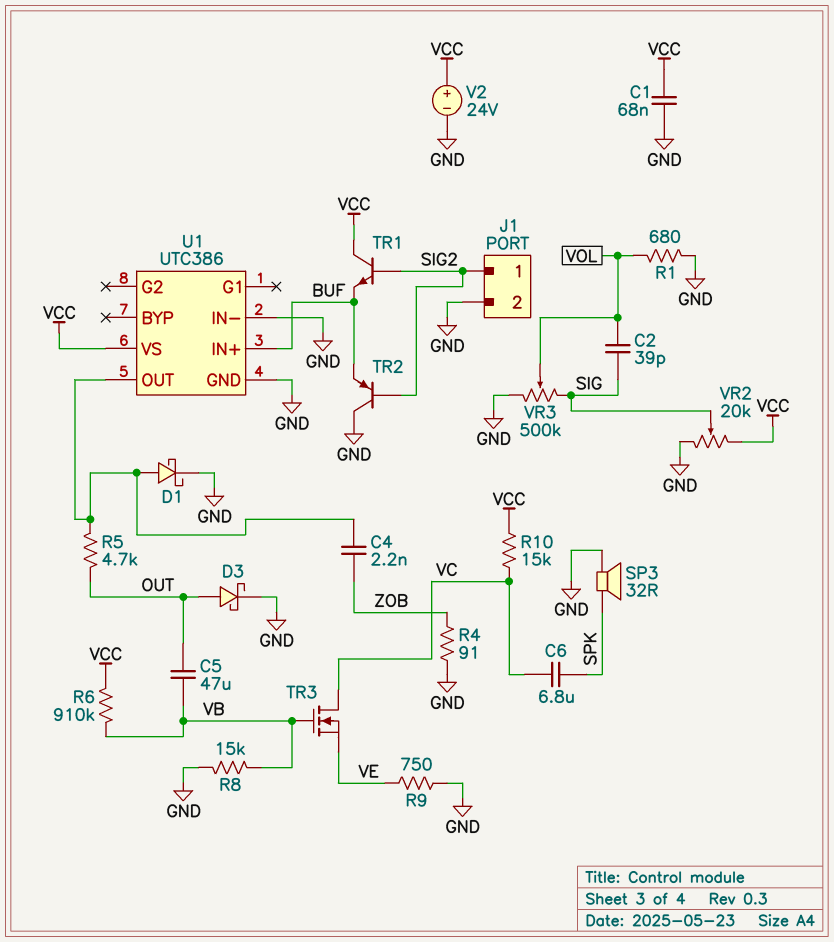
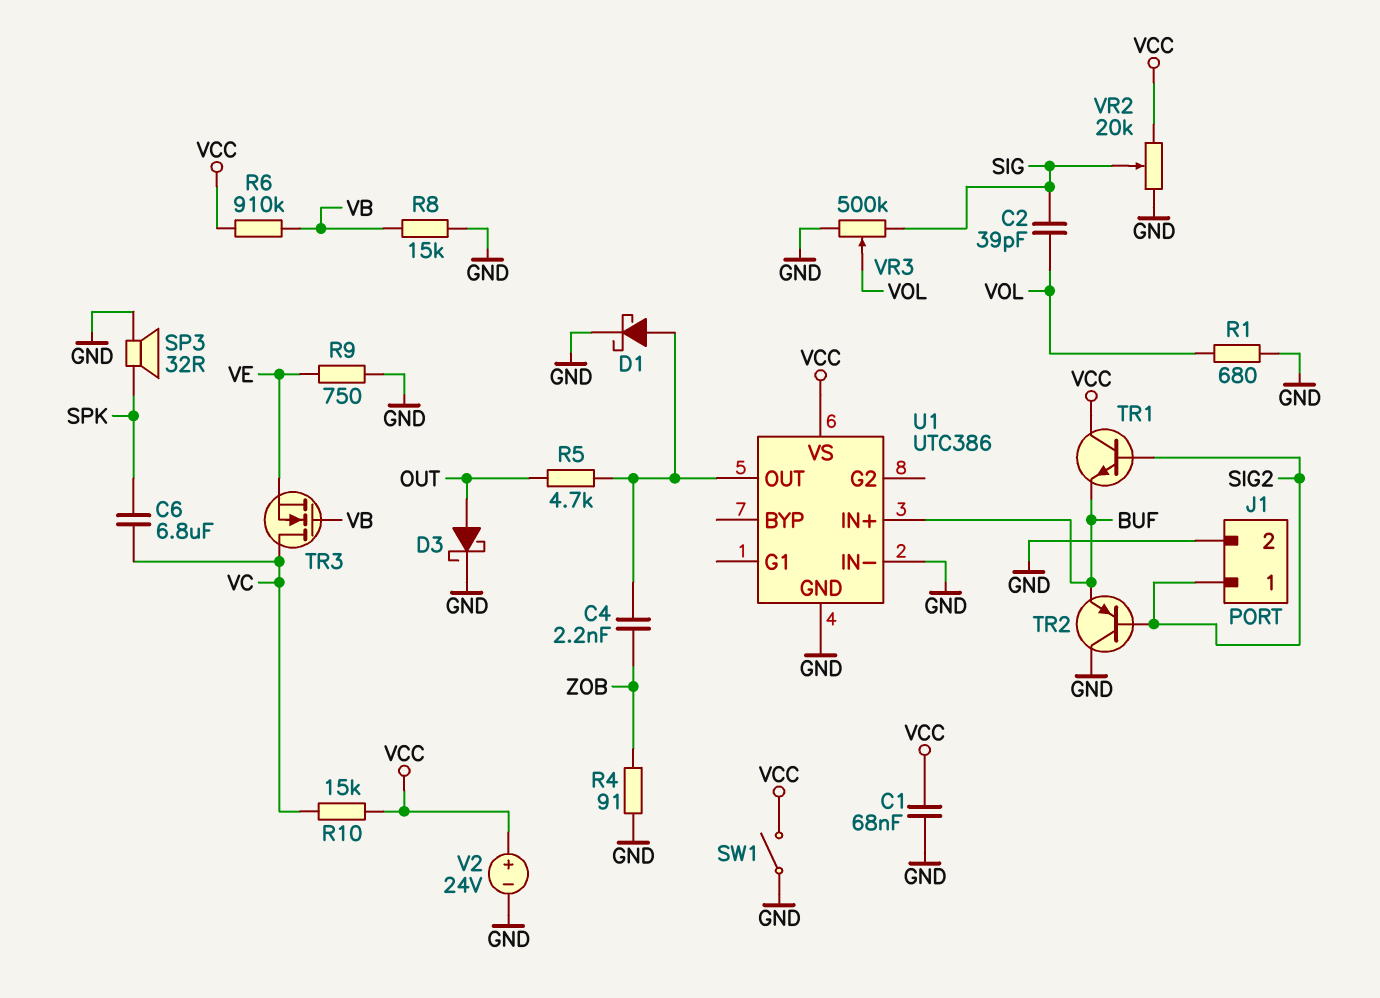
C5: 47uF (OUT, VB) -> none
SW1: none -> switch (GND, VCC)

